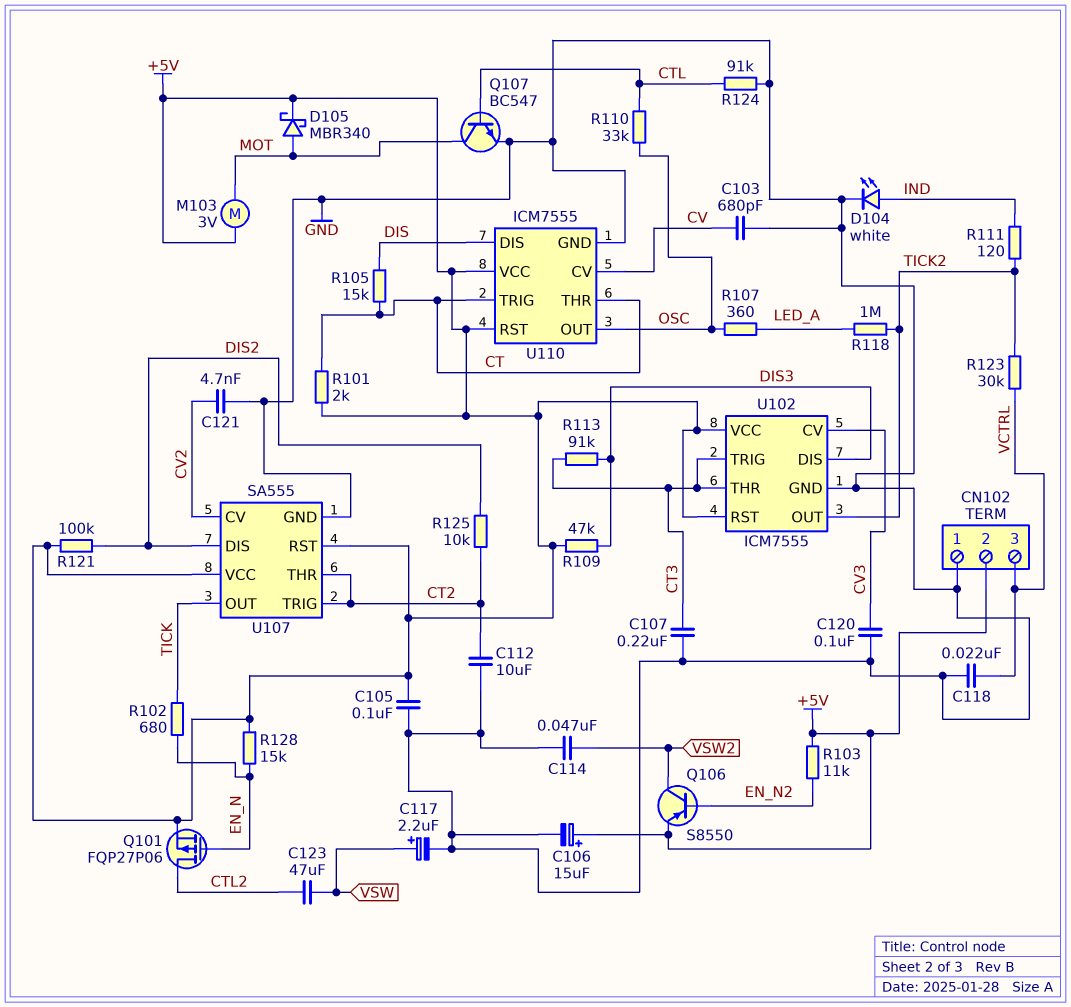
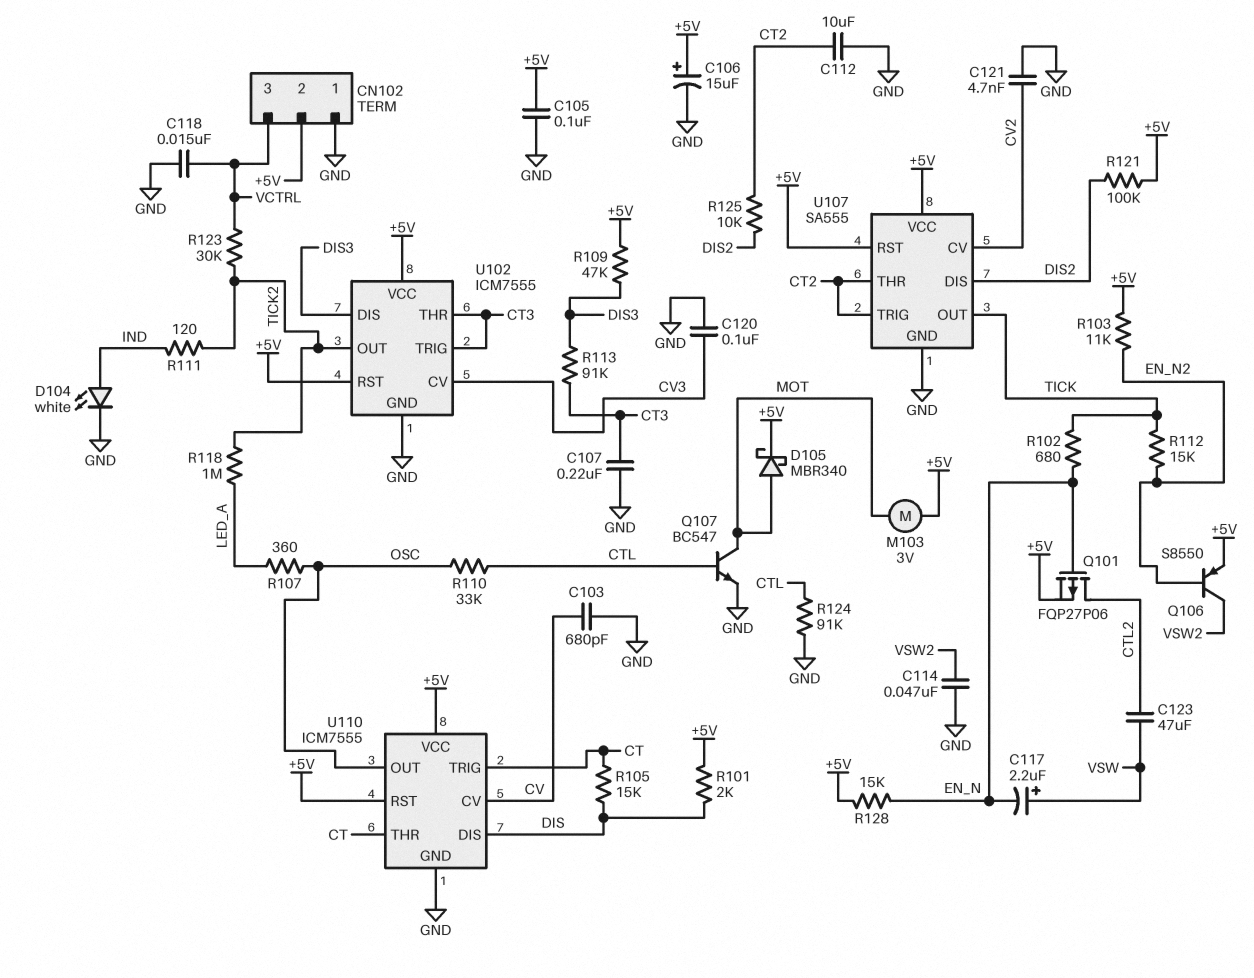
C117: 2.2uF (plus VSW, minus GND) -> 2.2uF (plus VSW, minus EN_N)
C118: 22nF (GND, VCTRL) -> 15nF (GND, VCTRL)
R101: 2k (+5V, CT) -> 2k (+5V, DIS)
R112: none -> 15k (EN_N2, TICK)

